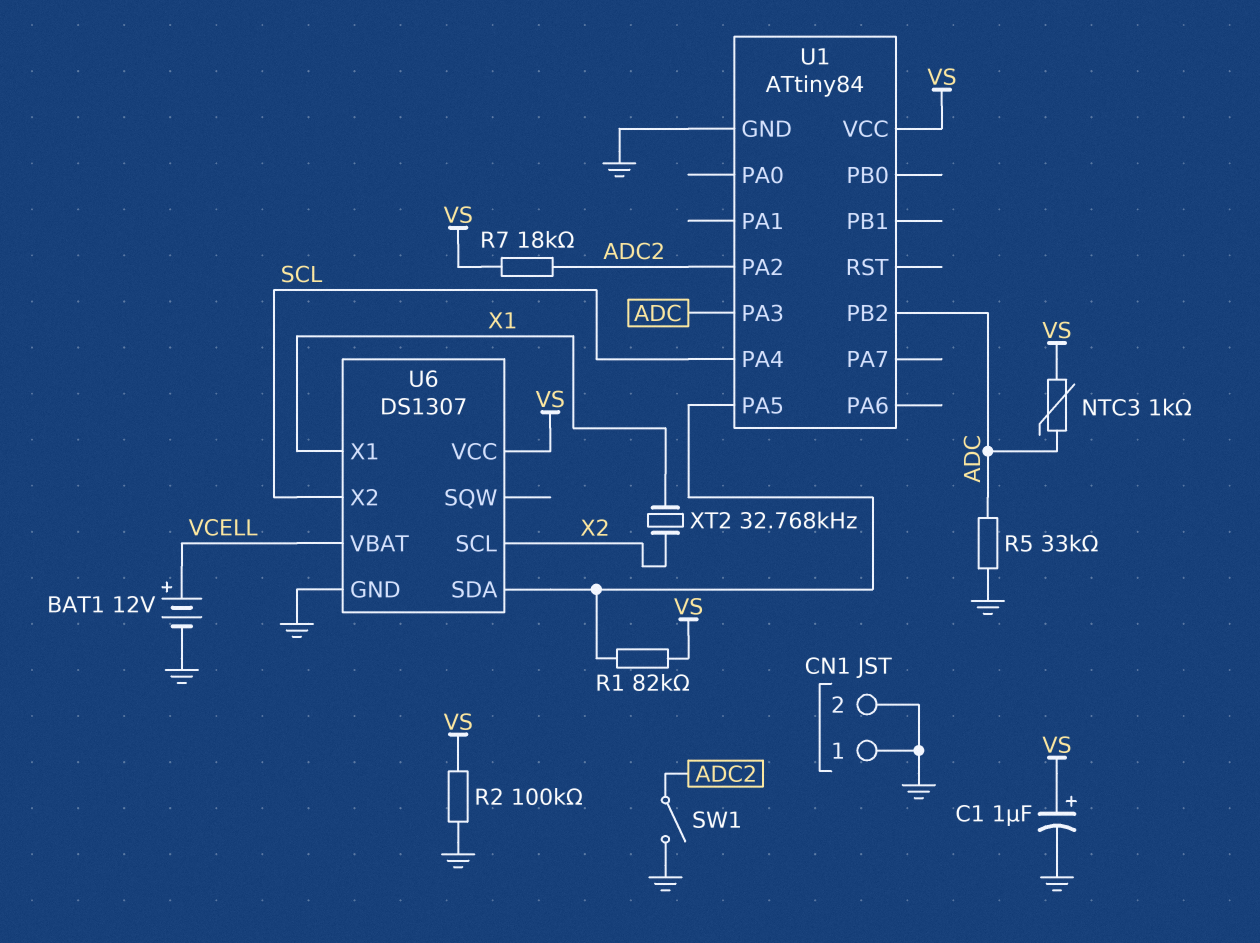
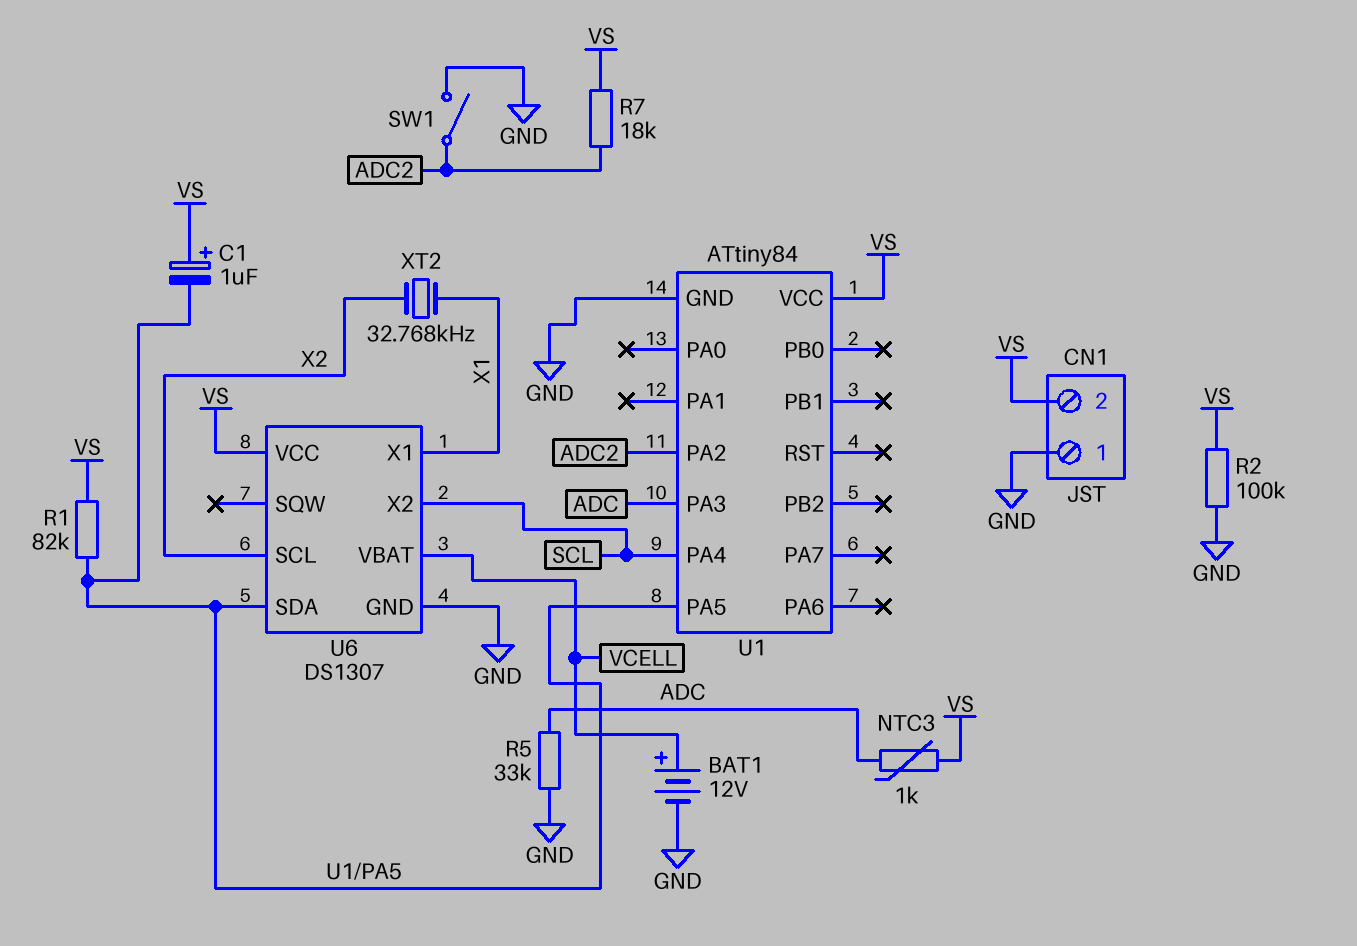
C1: 1uF (plus VS, minus GND) -> 1uF (plus VS, minus U1/PA5)
CN1 pin 2: GND -> VS
U1 pin PB2: ADC -> none

